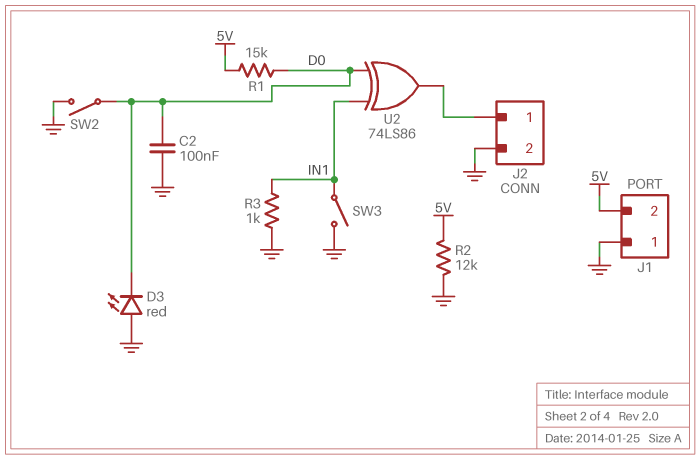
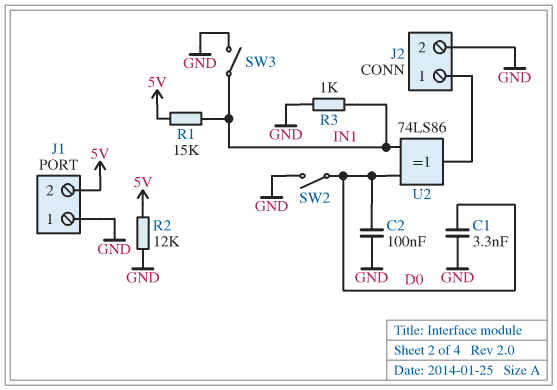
C1: none -> 3.3nF (D0, GND)
D3: LED red (A GND, K D0) -> none
R1: 15k (5V, D0) -> 15k (5V, IN1)

